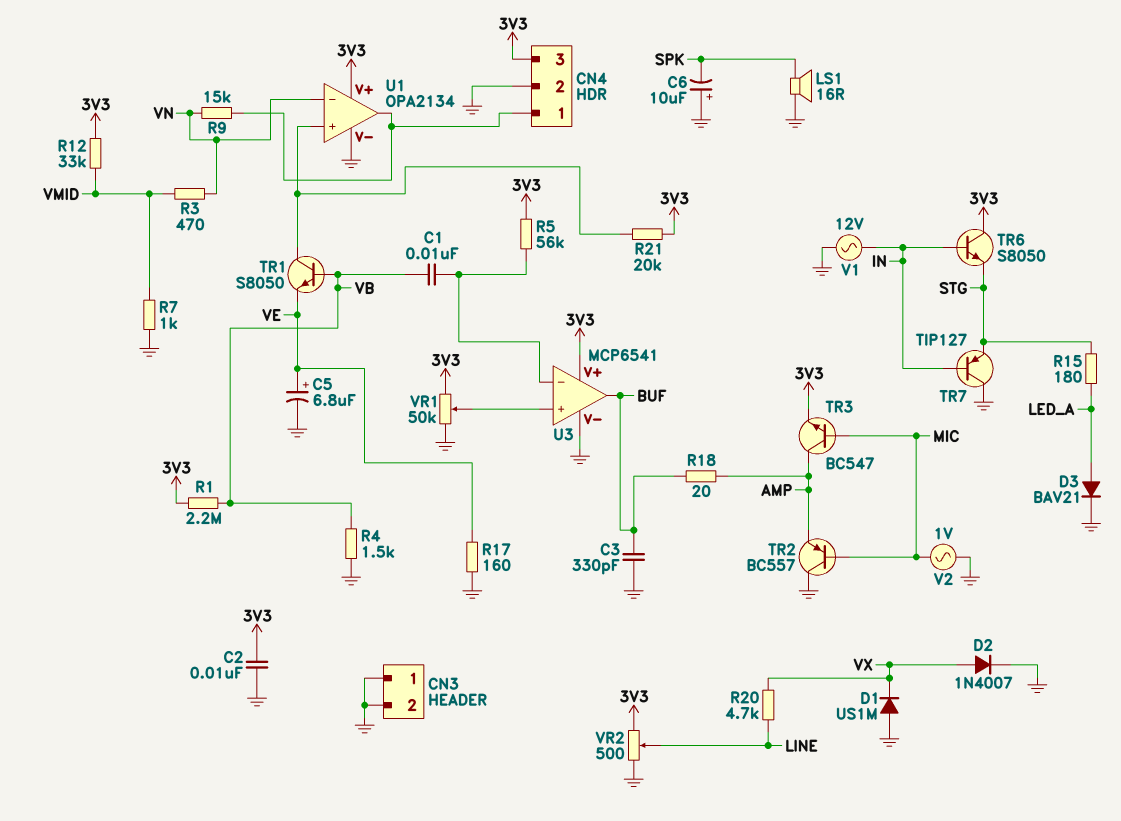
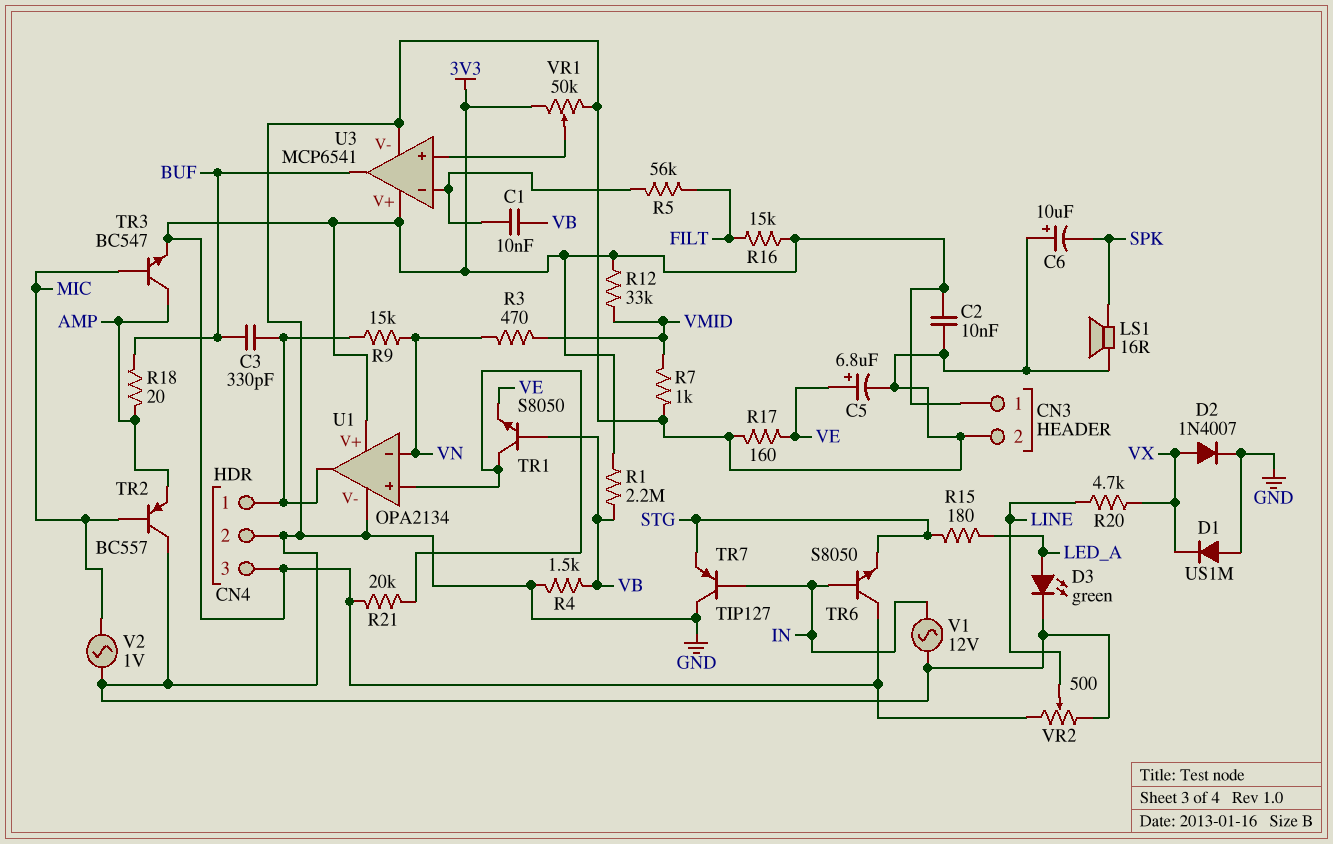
C3: 330pF (BUF, GND) -> 330pF (BUF, CN4/1)
CN3 pin 1: GND -> 3V3
D3: diode BAV21 (A LED_A, K GND) -> LED green (A LED_A, K GND)
R5: 56k (3V3, U3/in-) -> 56k (FILT, U3/in-)
R16: none -> 15k (3V3, FILT)

